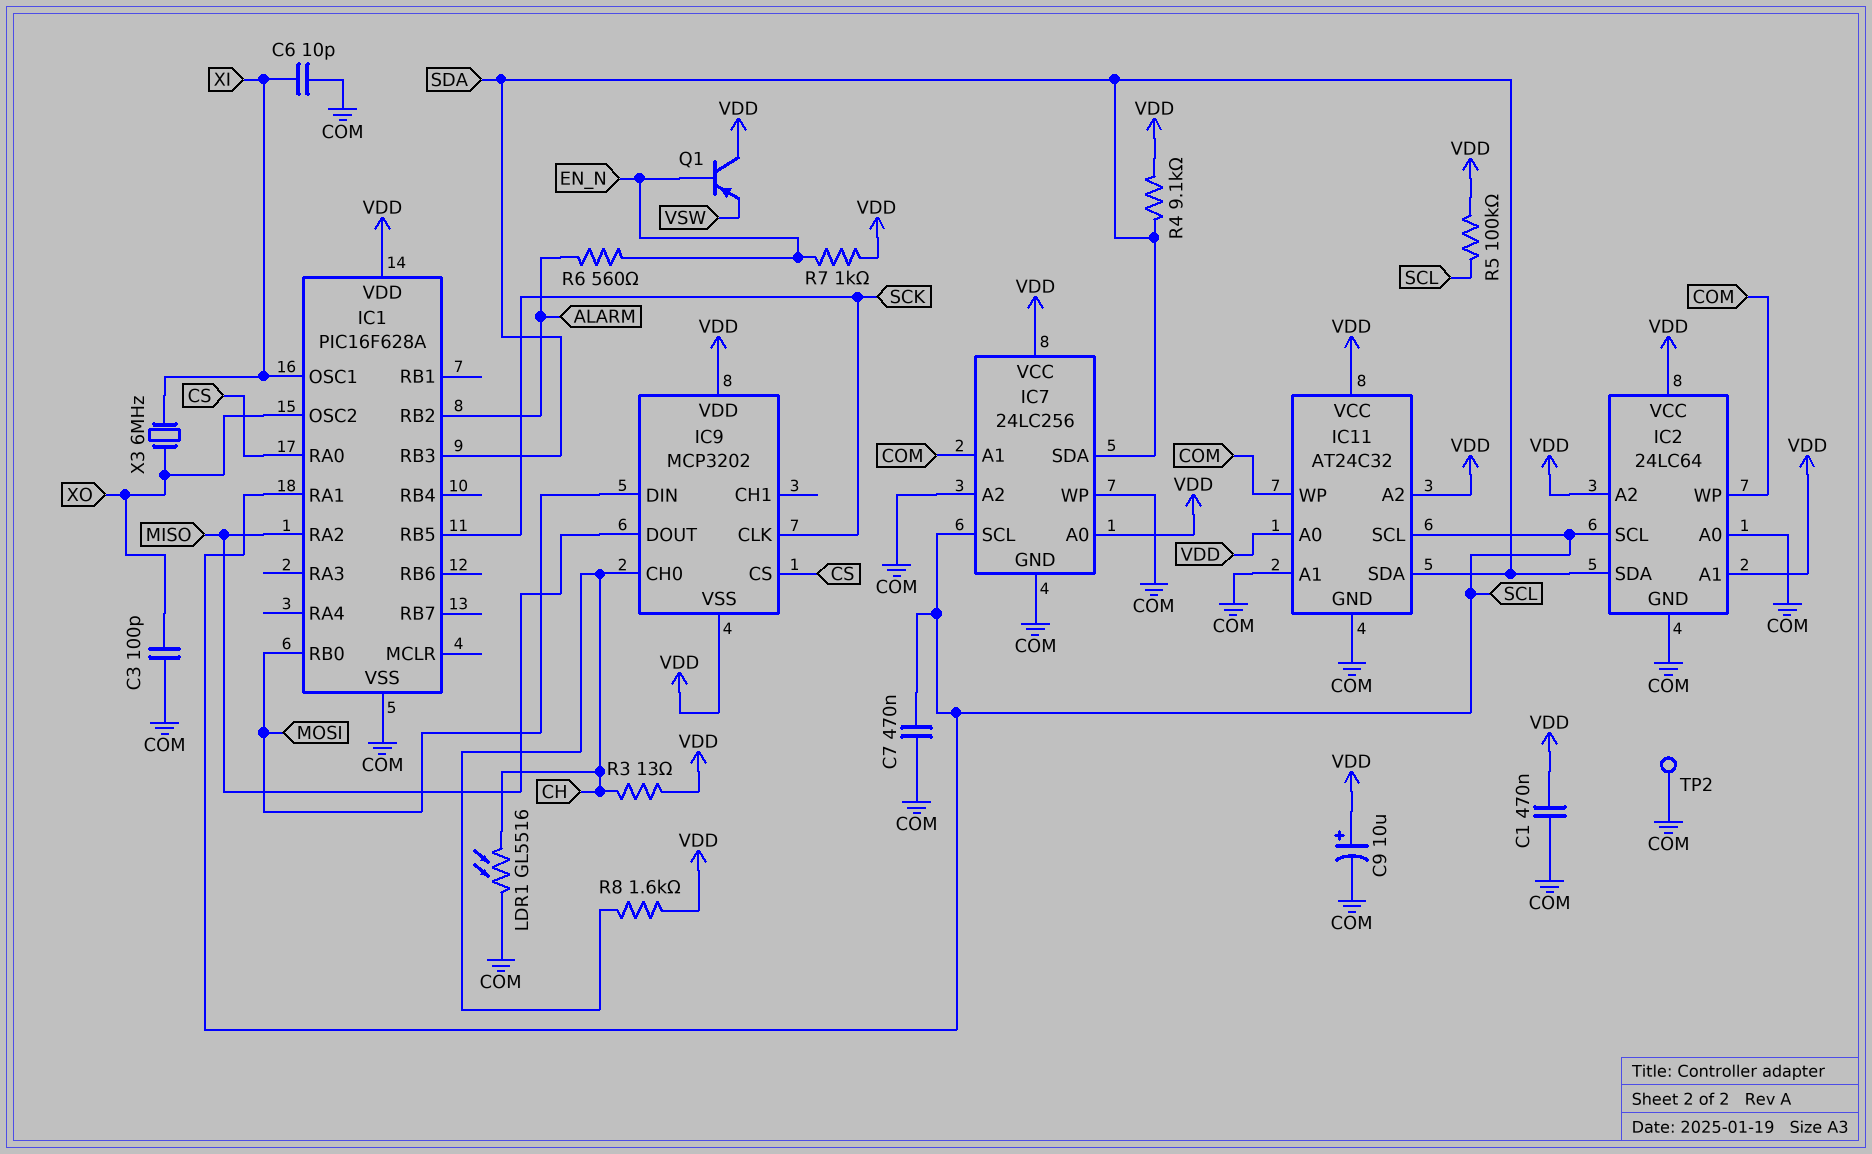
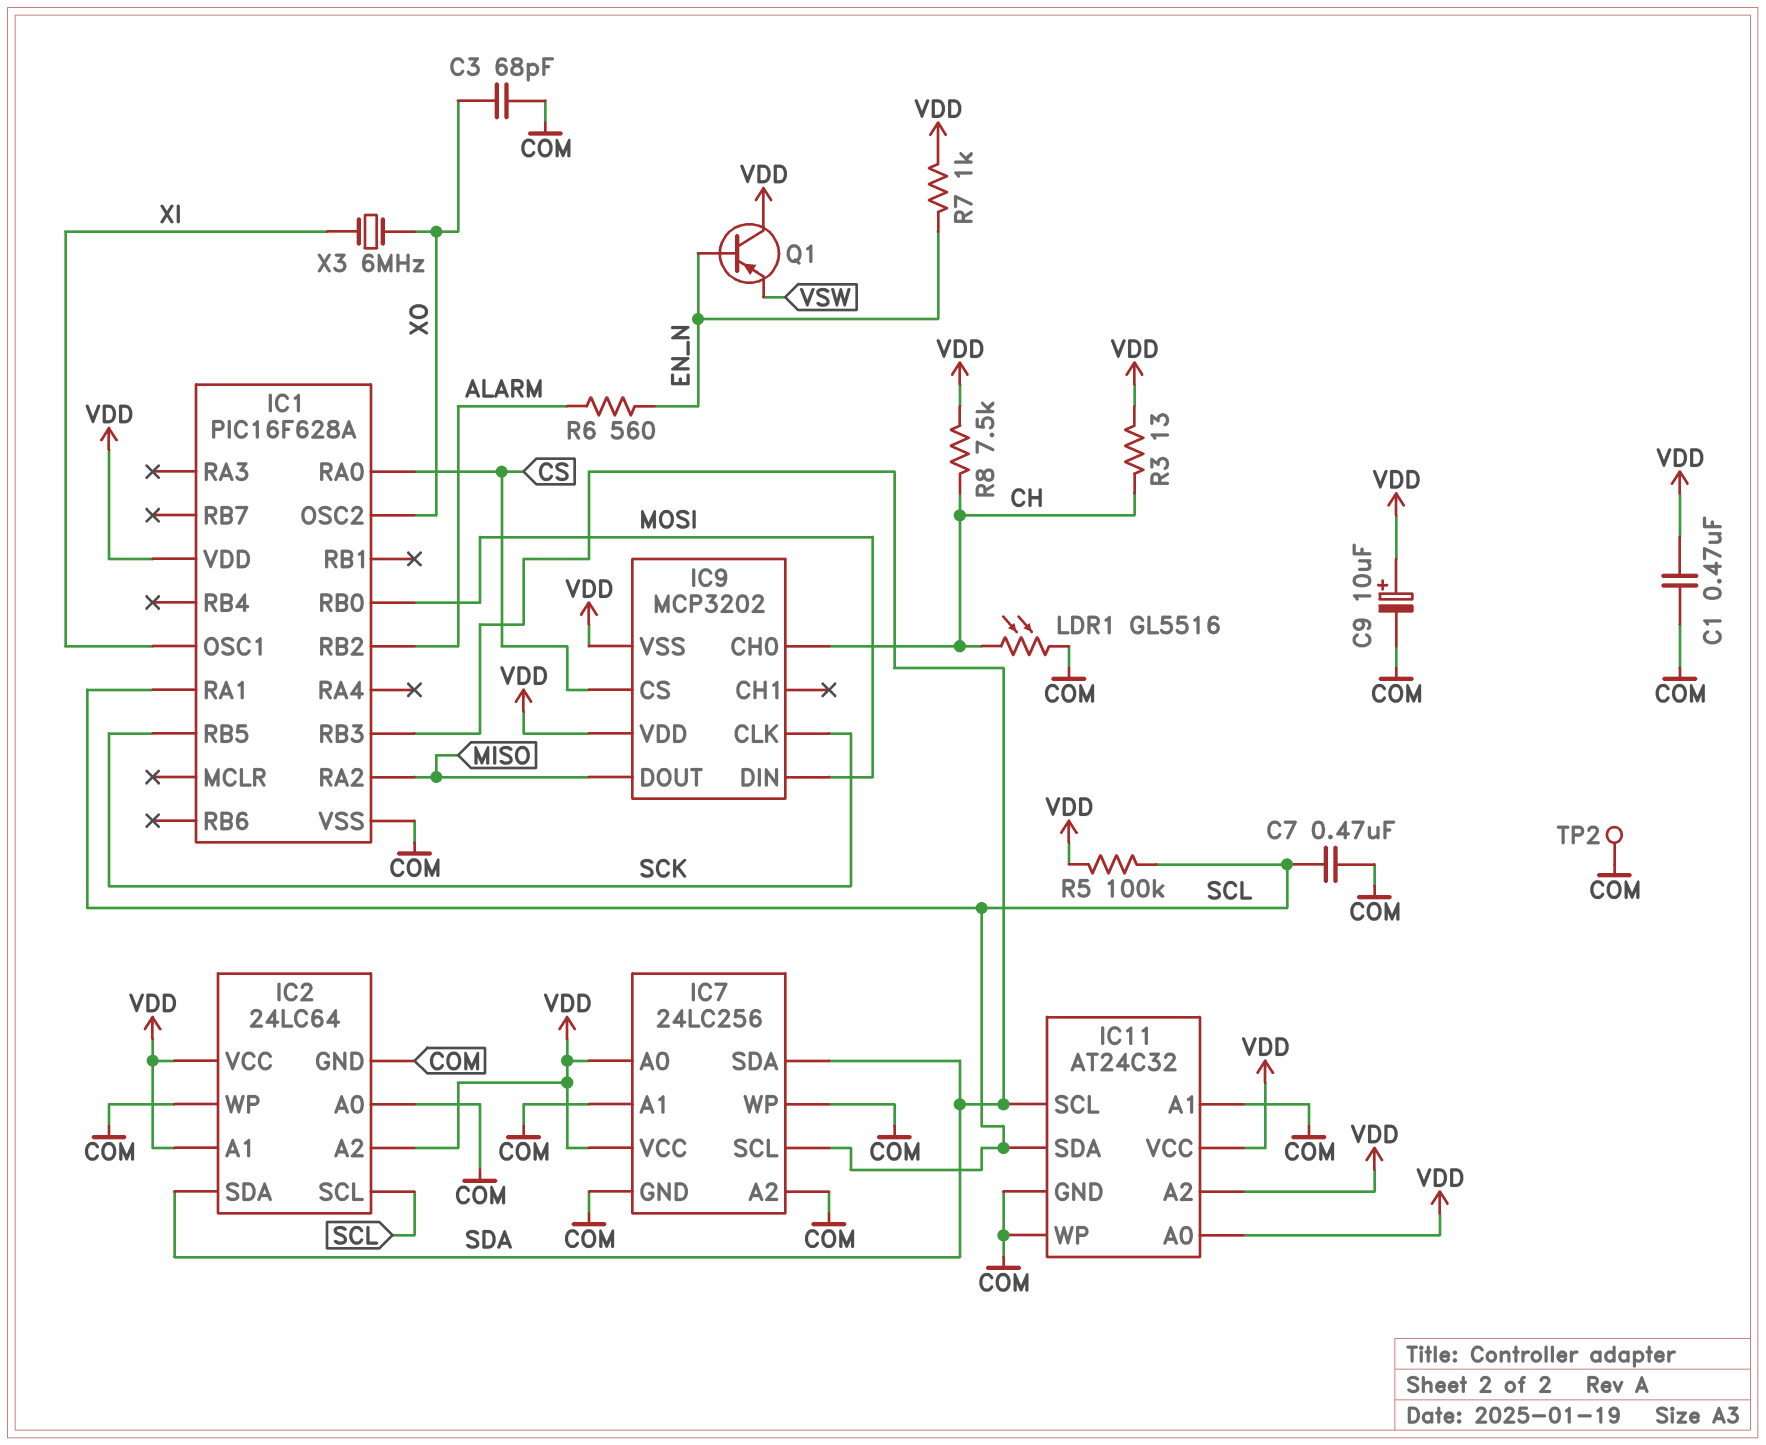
C3: 100pF (COM, XO) -> 68pF (COM, XO)
C6: 10pF (COM, XI) -> none
IC11 pin SCL: SCL -> SDA
IC11 pin SDA: SDA -> SCL
R4: 9.1k (SDA, VDD) -> none
R8: 1.6k (CH, VDD) -> 7.5k (CH, VDD)

